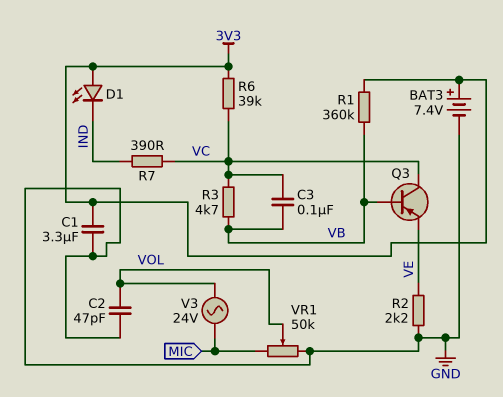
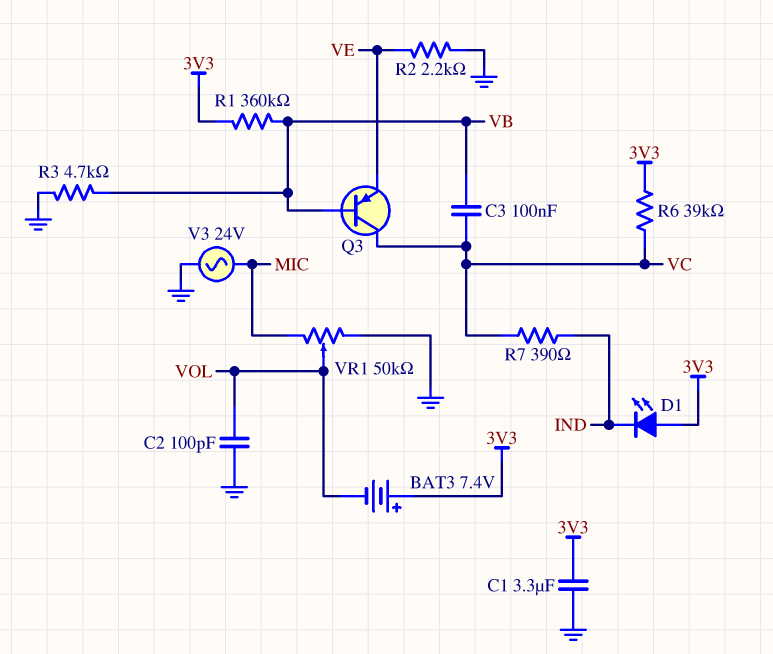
BAT3: 7.4V (plus 3V3, minus GND) -> 7.4V (plus 3V3, minus VOL)
C2: 47pF (GND, VOL) -> 100pF (GND, VOL)
R3: 4.7k (VB, VC) -> 4.7k (GND, VB)
V3: AC 24V (MIC, VOL) -> AC 24V (GND, MIC)

